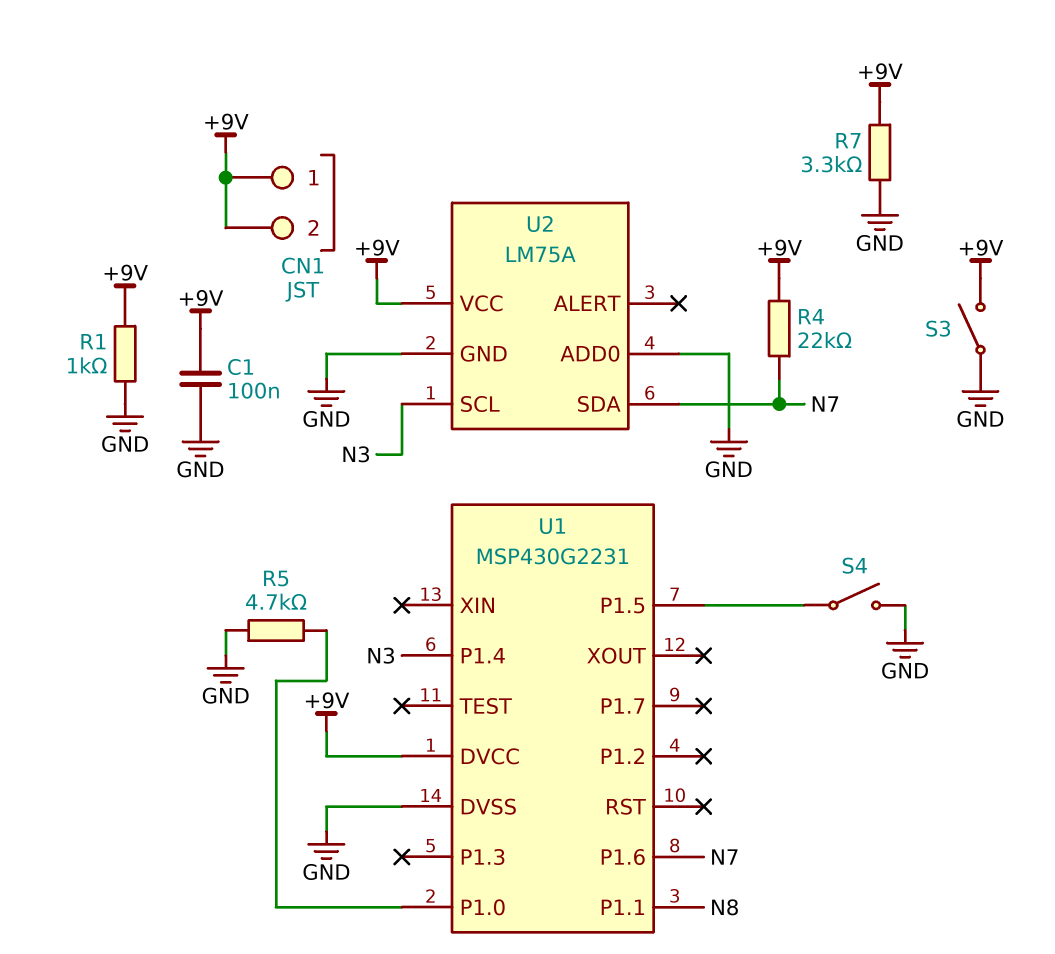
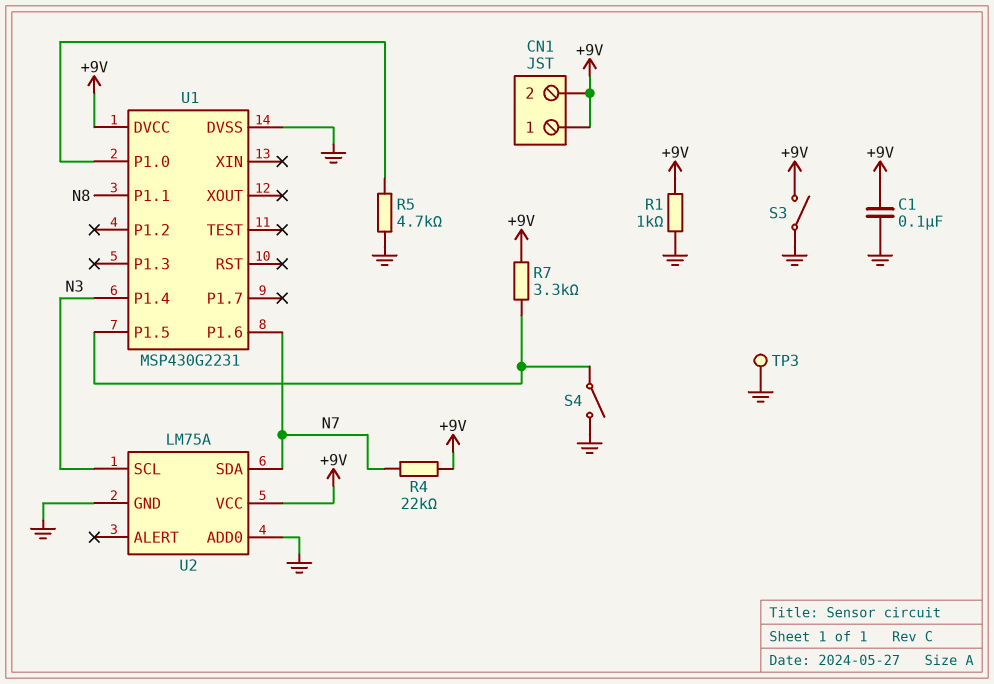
R7: 3.3k (+9V, GND) -> 3.3k (+9V, U1/P1.5)
TP3: none -> test point (GND)

